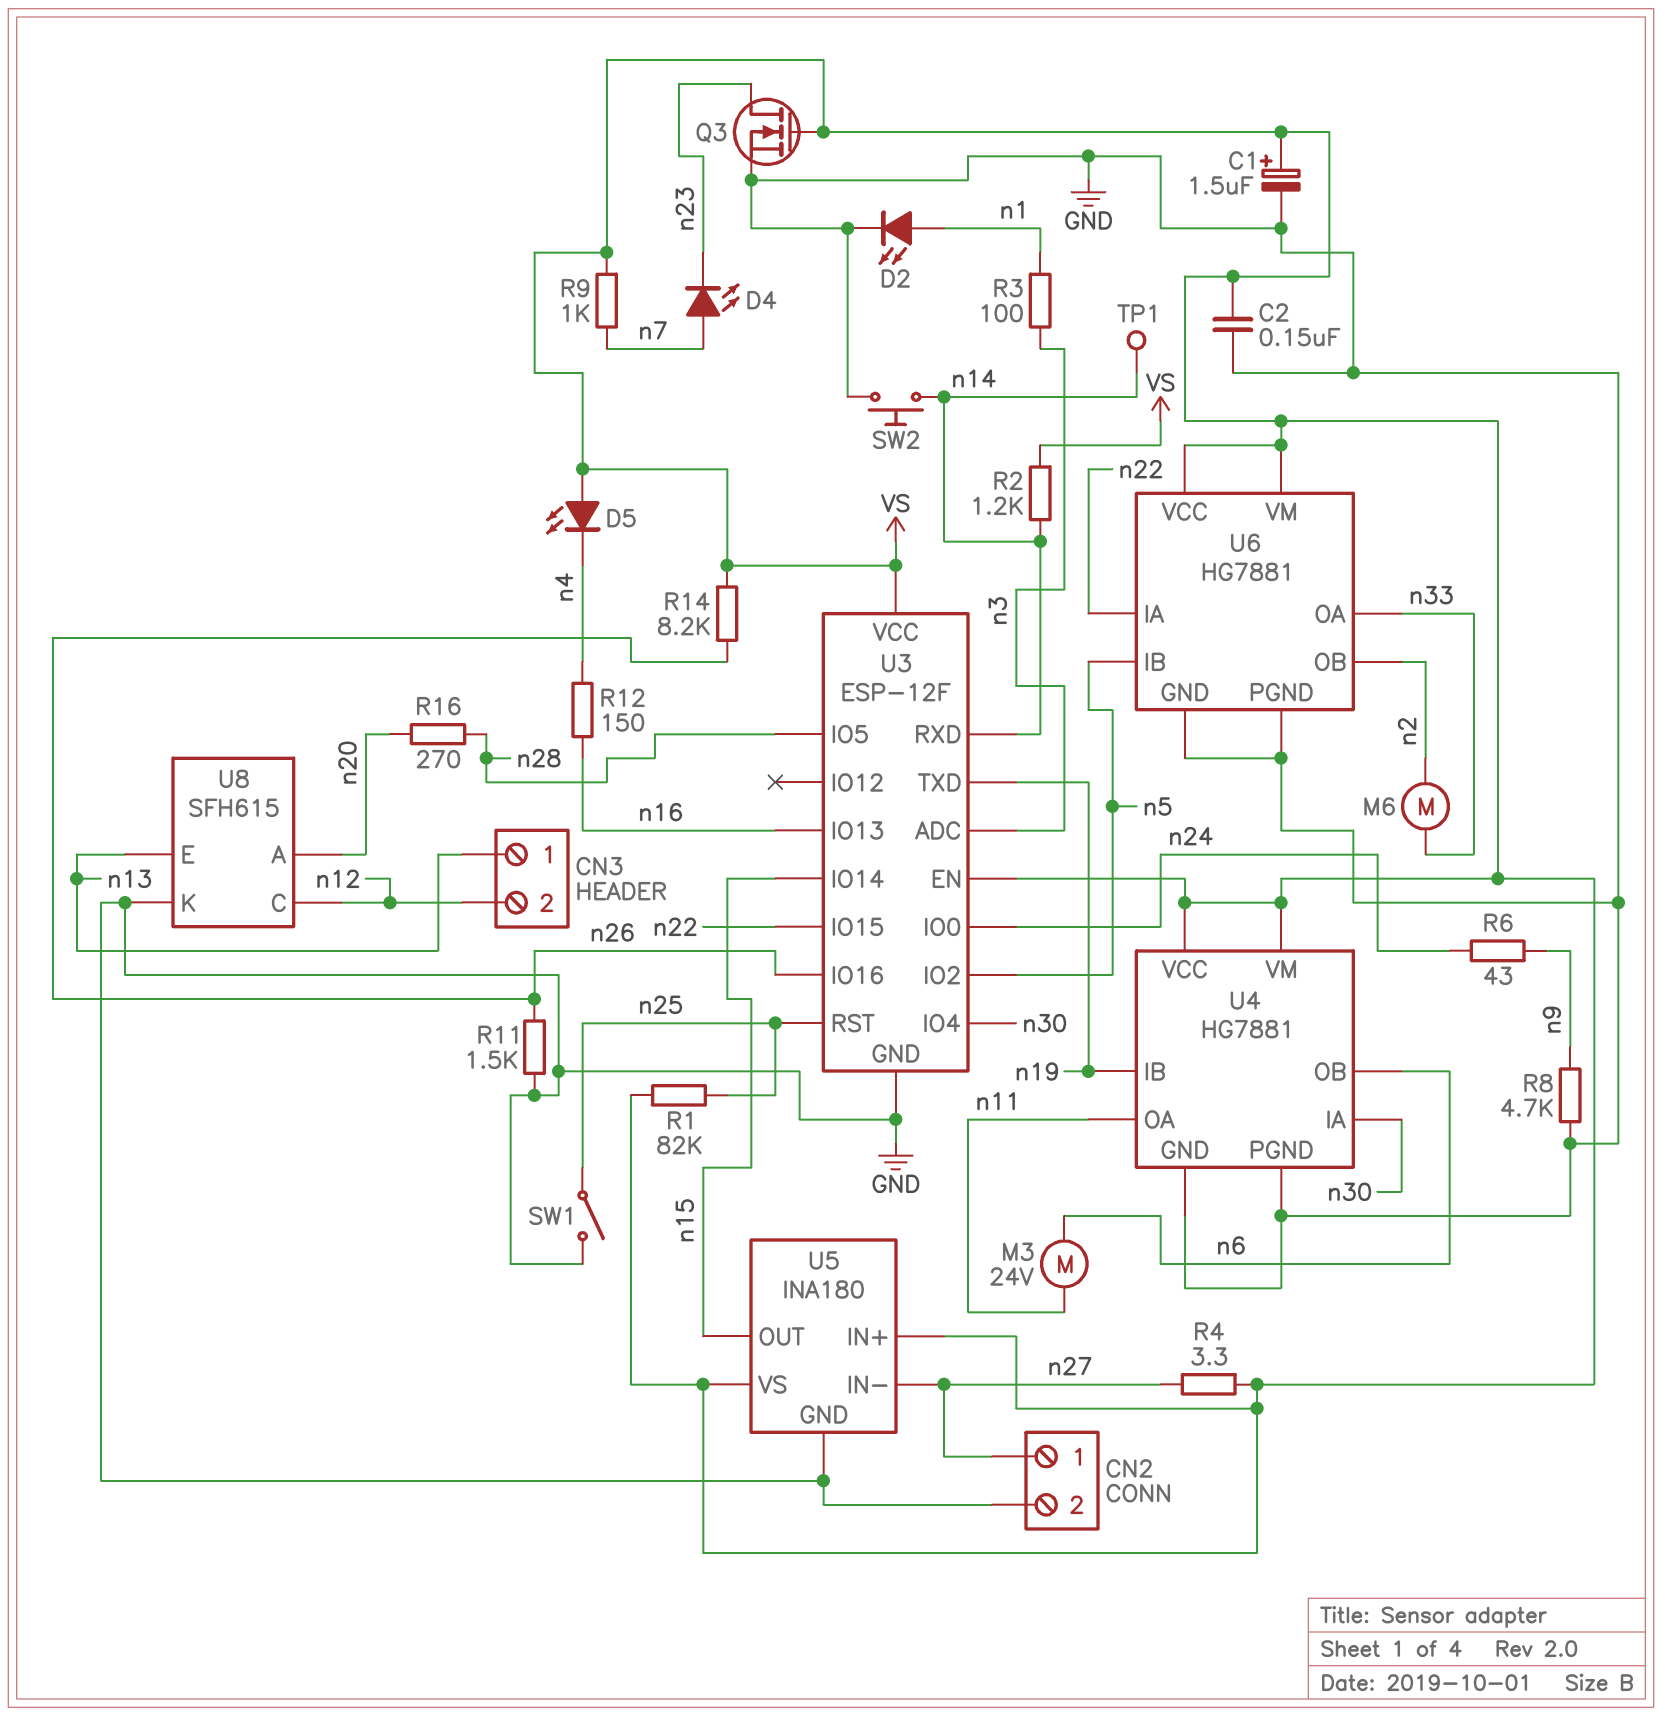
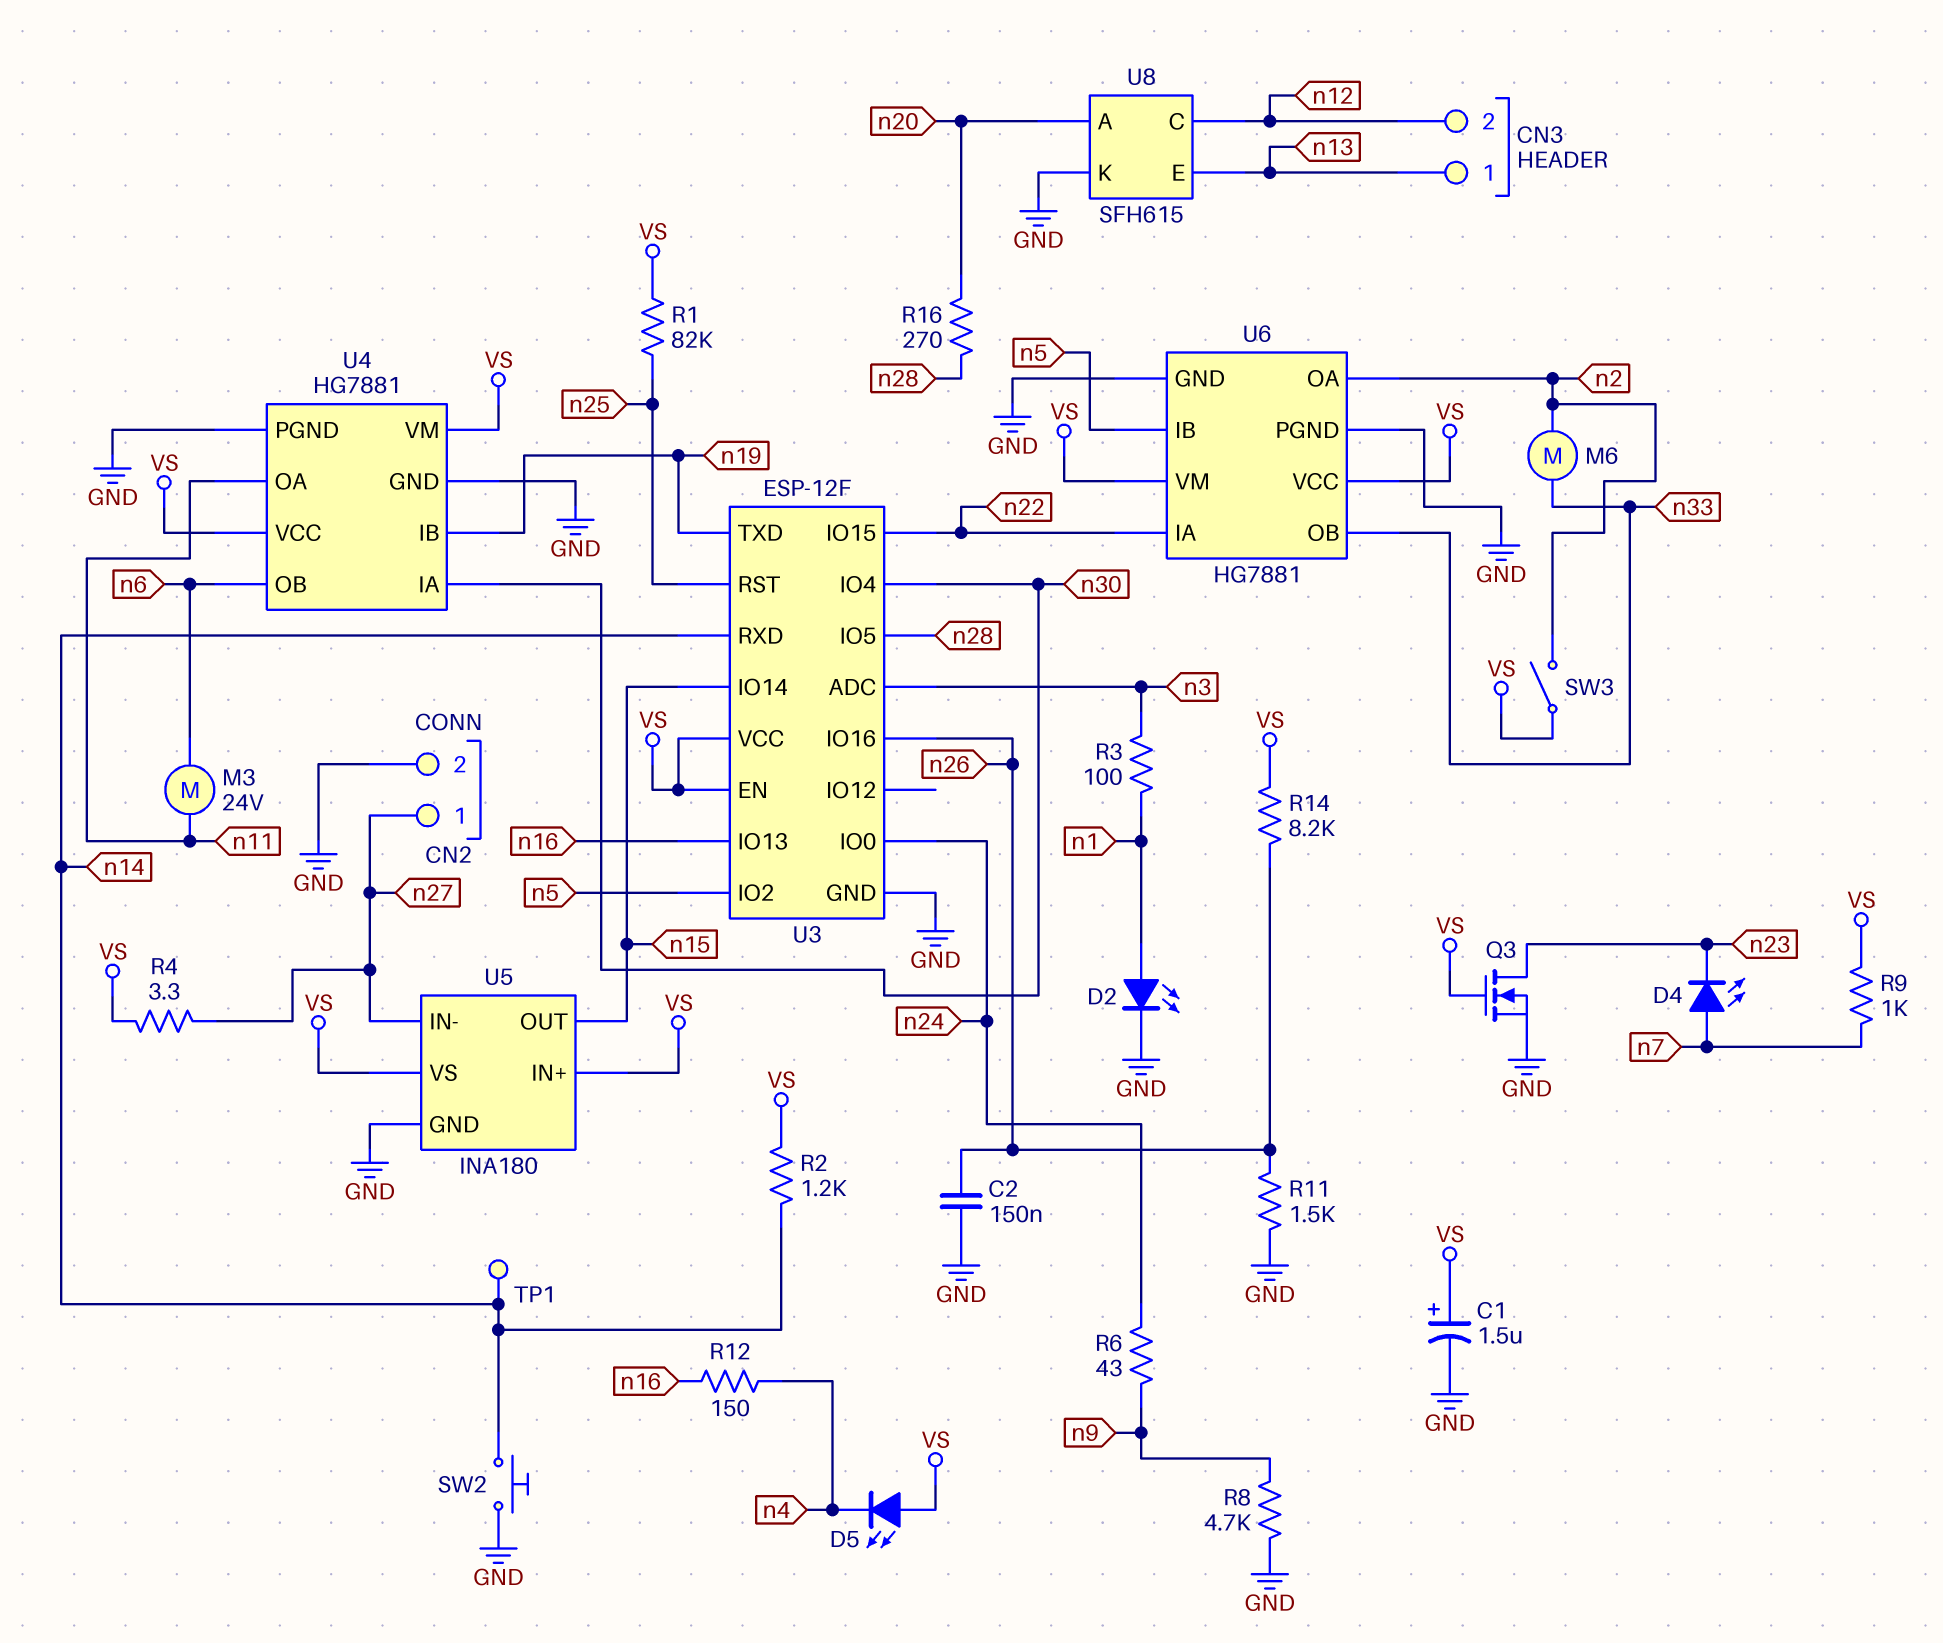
C2: 150nF (GND, VS) -> 150nF (GND, n26)
SW1: switch (GND, n25) -> none
SW3: none -> switch (VS, n2)
U6 pin OA: n33 -> n2
U6 pin OB: n2 -> n33

